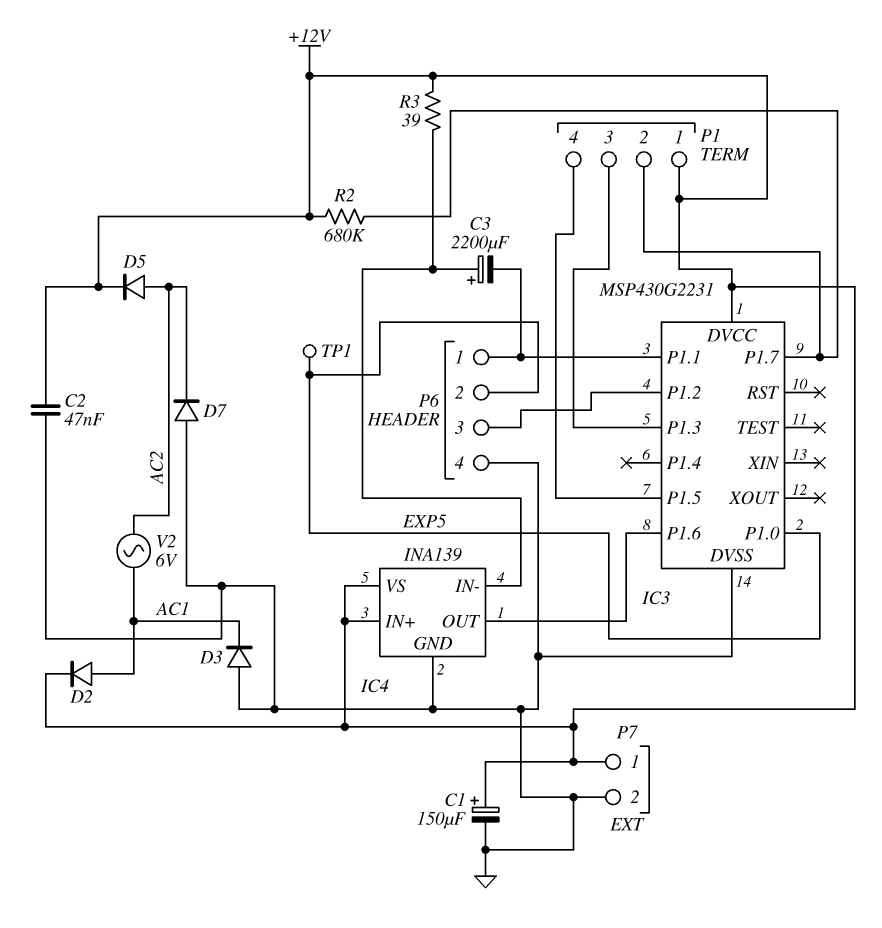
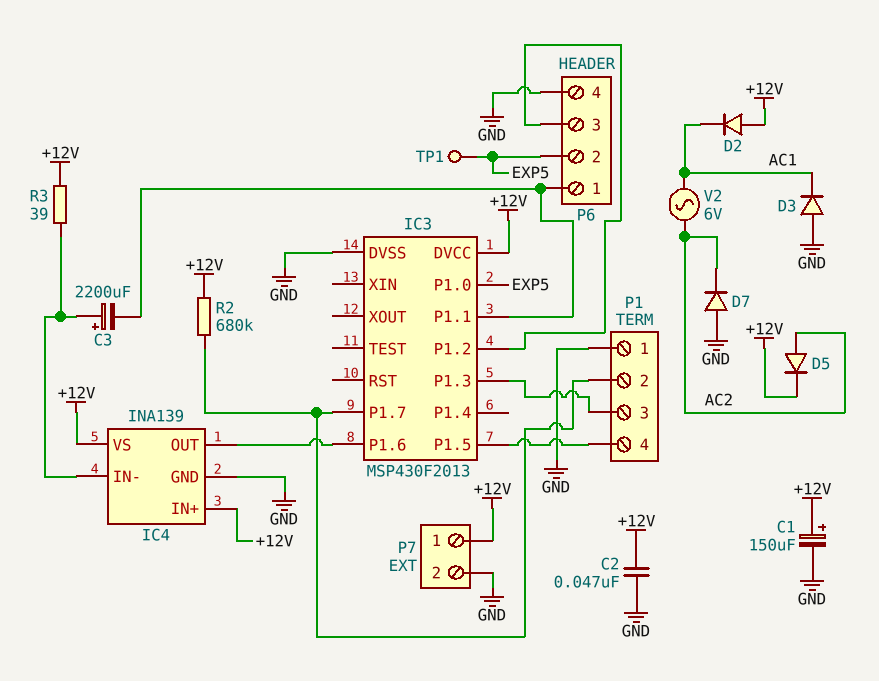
D2: diode (A AC1, K +12V) -> diode (A +12V, K AC1)
IC3: MSP430G2231 -> MSP430F2013
P1 pin 1: +12V -> GND

